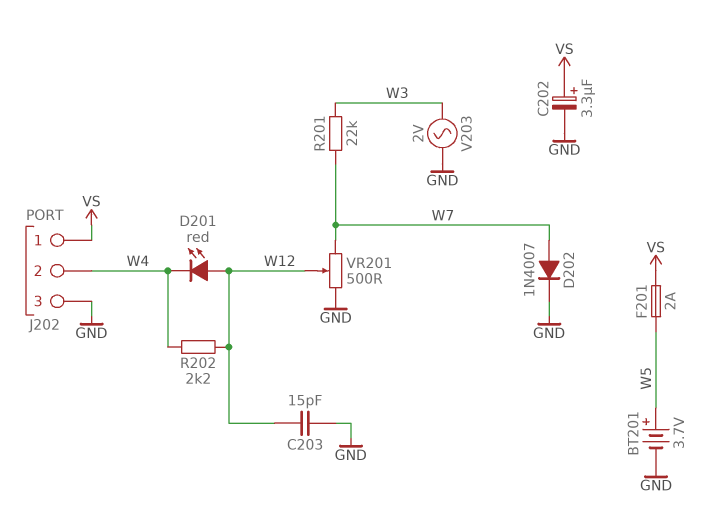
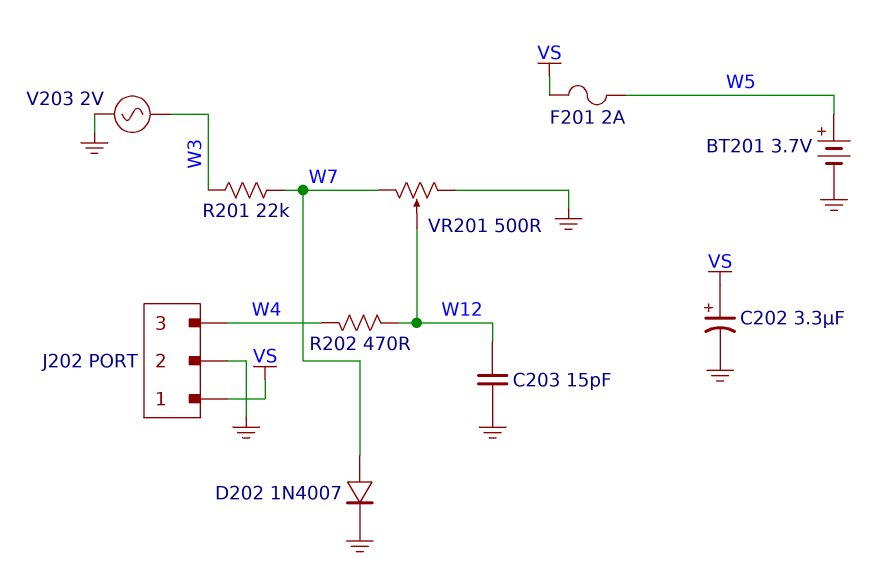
D201: LED red (A W12, K W4) -> none
J202 pin 2: W4 -> GND
J202 pin 3: GND -> W4
R202: 2.2k (W4, W12) -> 470 (W4, W12)

